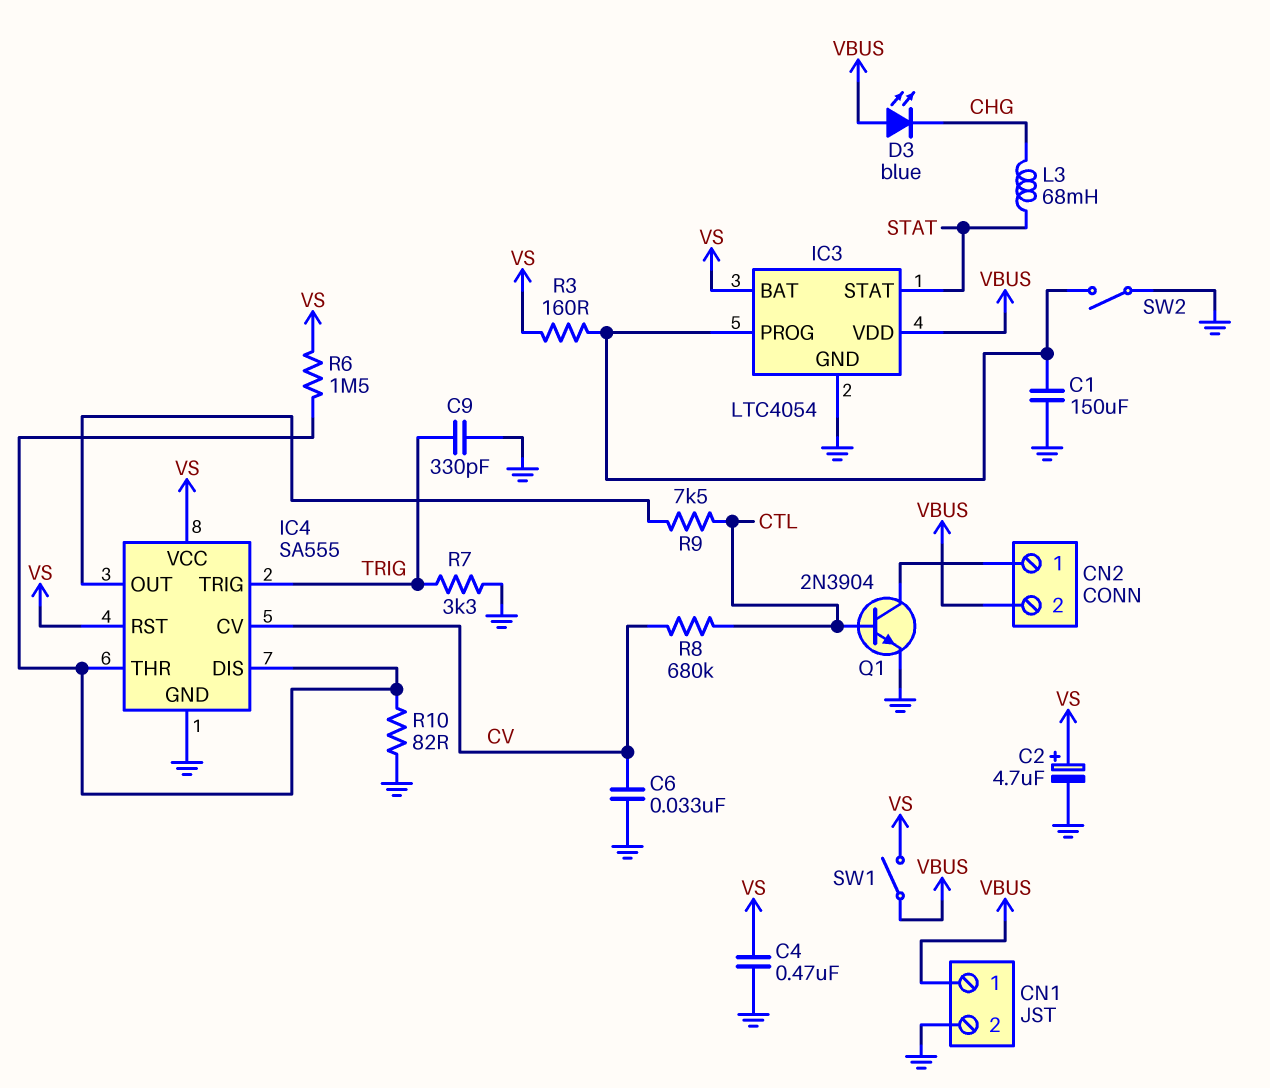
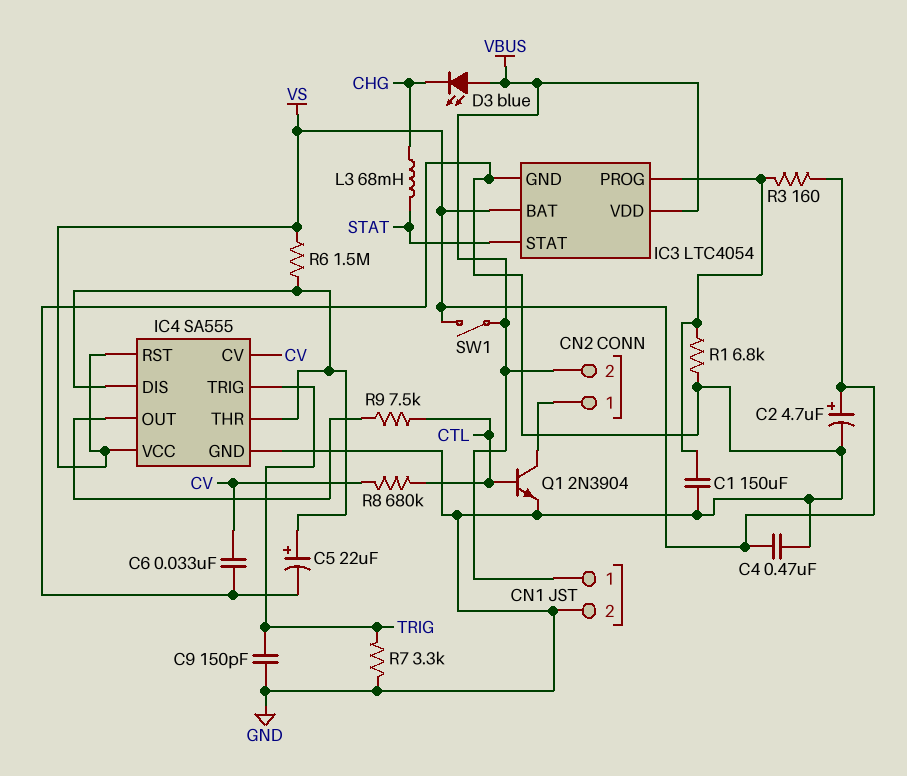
C5: none -> 22uF (plus IC4/DIS, minus GND)
C9: 330pF (GND, TRIG) -> 150pF (GND, TRIG)
R1: none -> 6.8k (GND, IC3/PROG)
R10: 82 (GND, IC4/DIS) -> none
SW2: switch (GND, IC3/PROG) -> none

